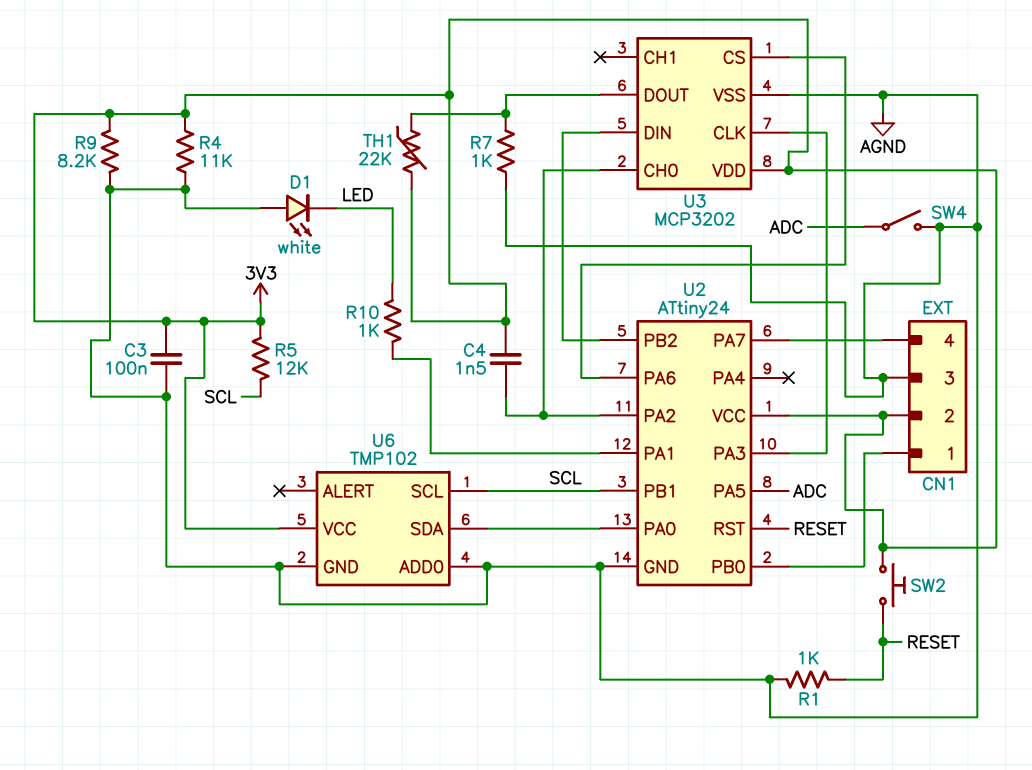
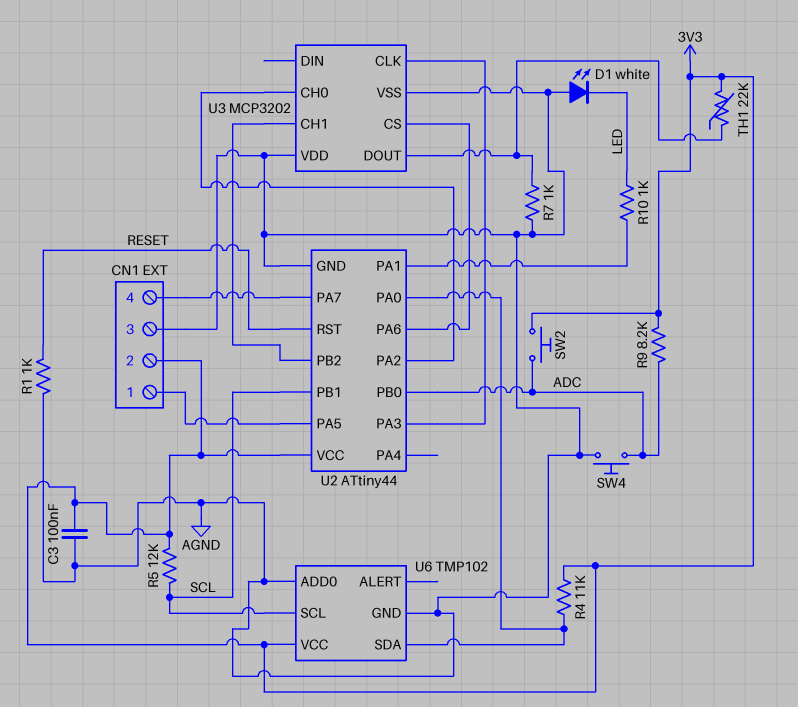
C4: 1.5nF (3V3, U2/PA2) -> none
R4: 11k (3V3, AGND) -> 11k (3V3, U2/PA0)
R9: 8.2k (3V3, AGND) -> 8.2k (3V3, ADC)
SW2: button (3V3, RESET) -> button (3V3, ADC)
SW4: switch (ADC, AGND) -> button (ADC, AGND)
U2: ATtiny24 -> ATtiny44
U2 pin PA5: ADC -> CN1/1
U2 pin PB0: CN1/1 -> ADC
U3 pin CH1: none -> U2/PB2
U3 pin DIN: U2/PB2 -> none
U3 pin VDD: 3V3 -> AGND

